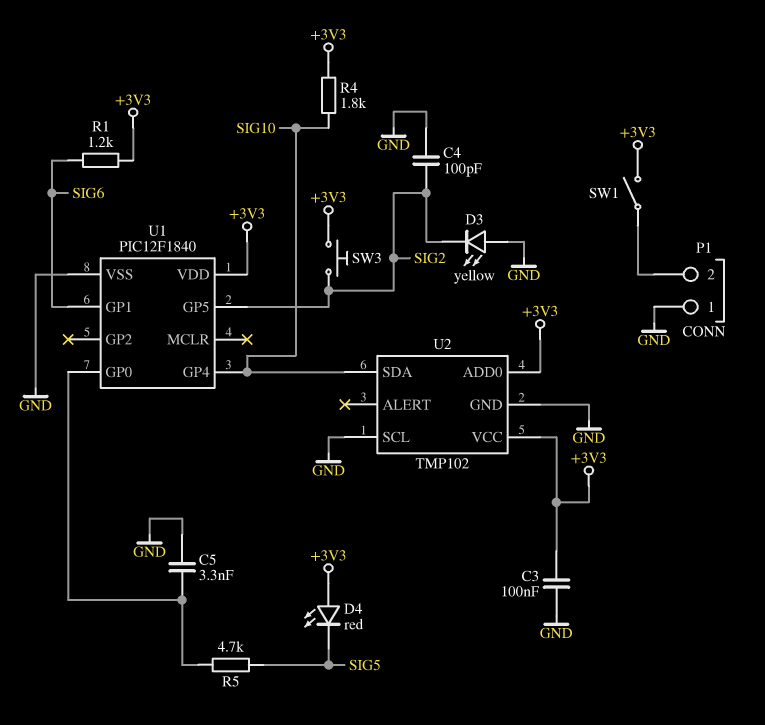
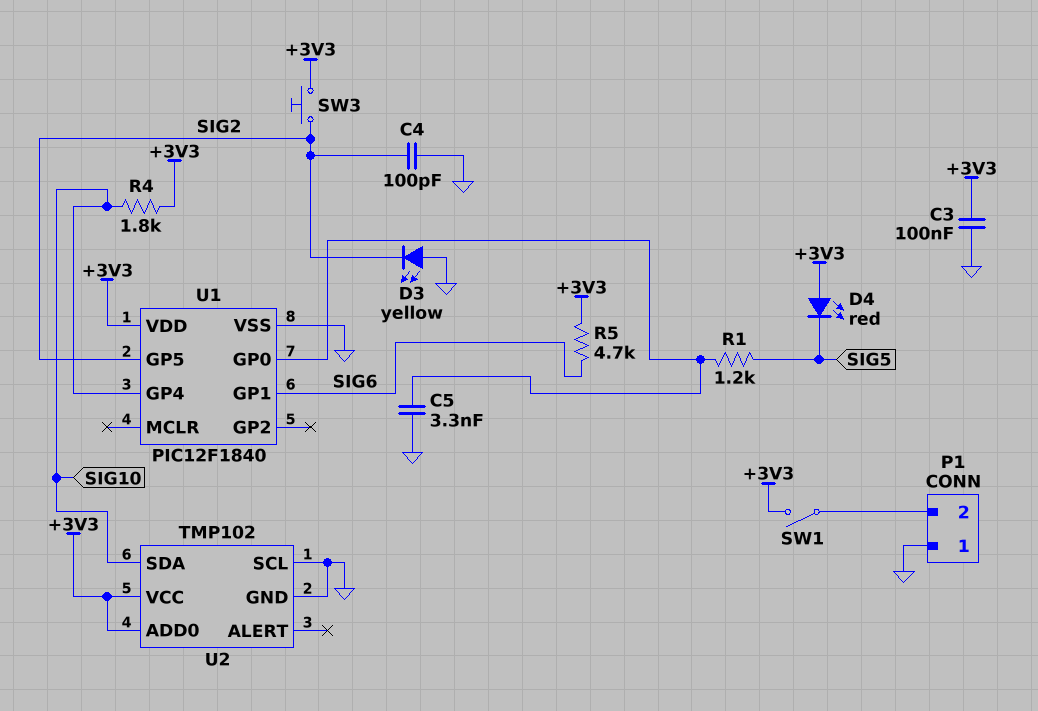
R1: 1.2k (+3V3, SIG6) -> 1.2k (SIG5, U1/GP0)
R5: 4.7k (SIG5, U1/GP0) -> 4.7k (+3V3, SIG6)

